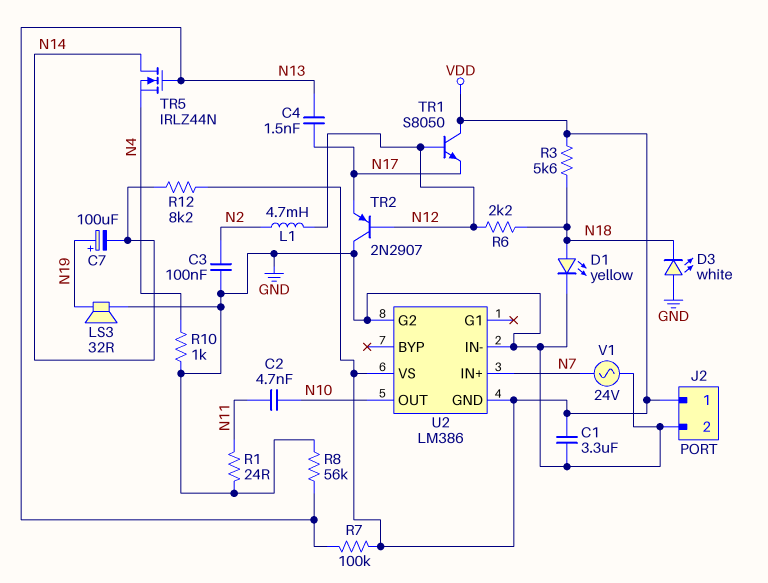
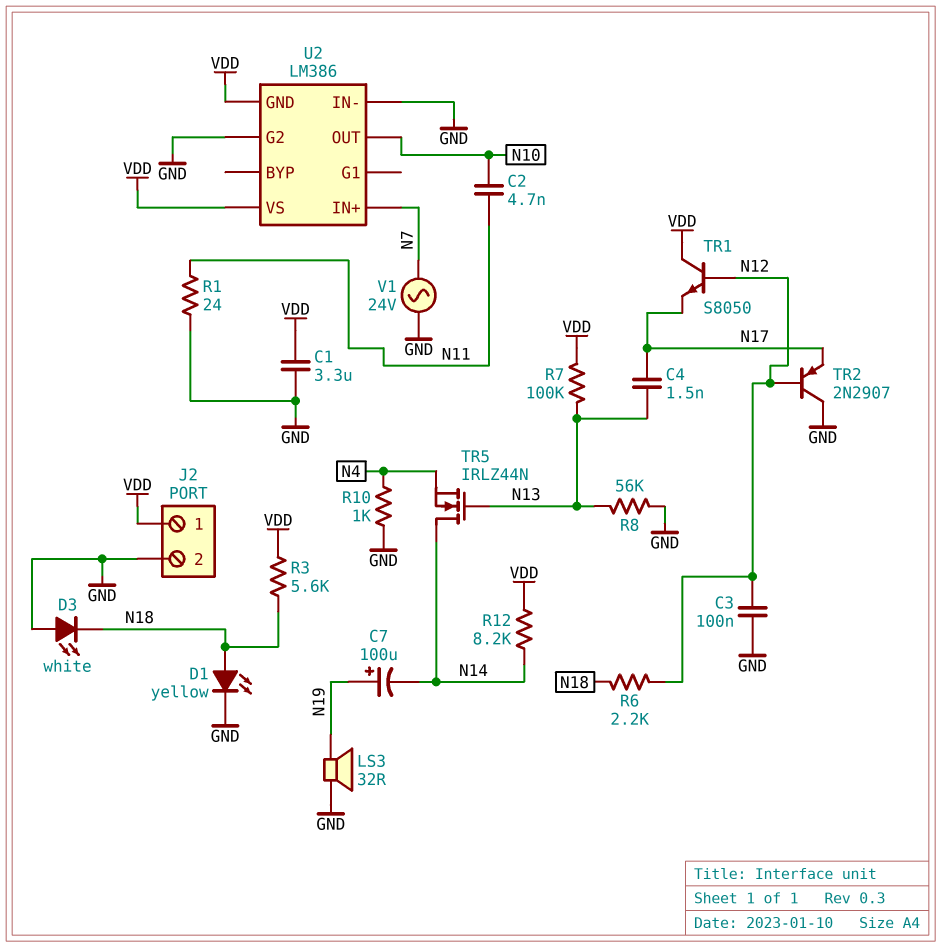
C3: 100nF (GND, N2) -> 100nF (GND, N12)
L1: 4.7mH (N2, N12) -> none

